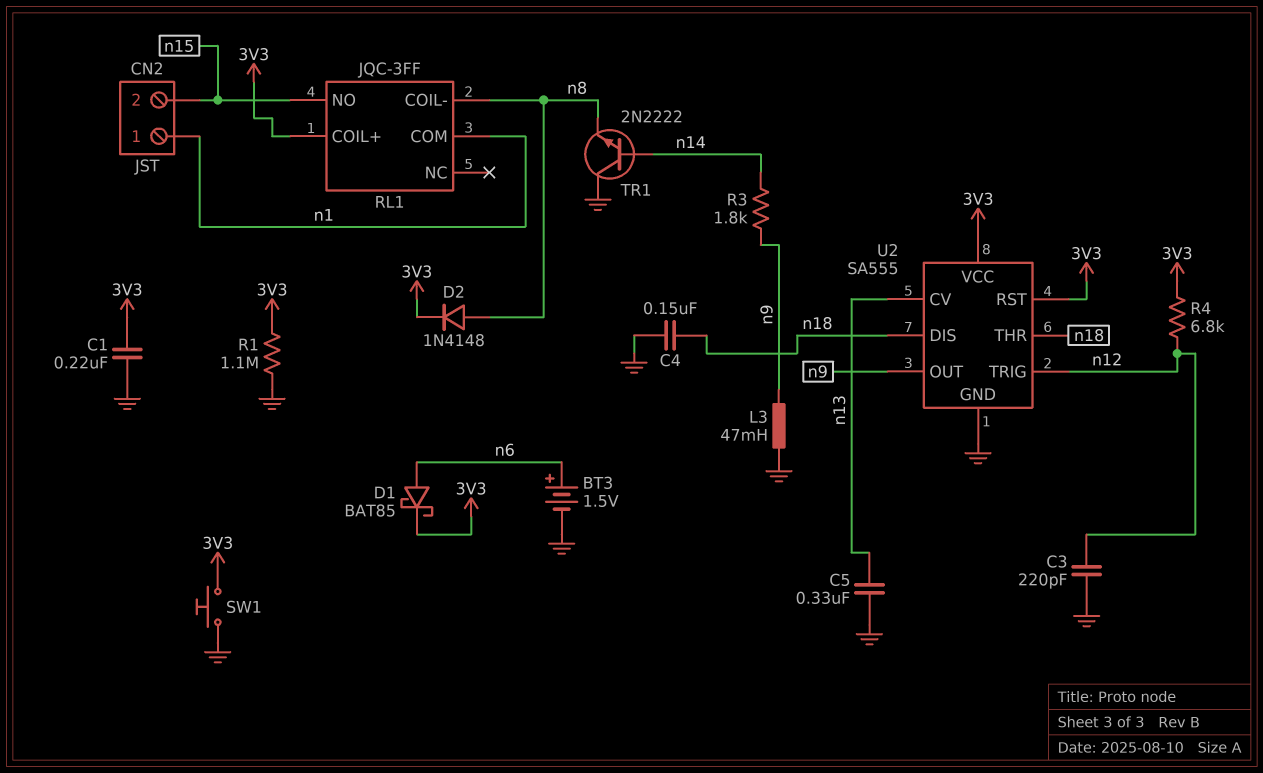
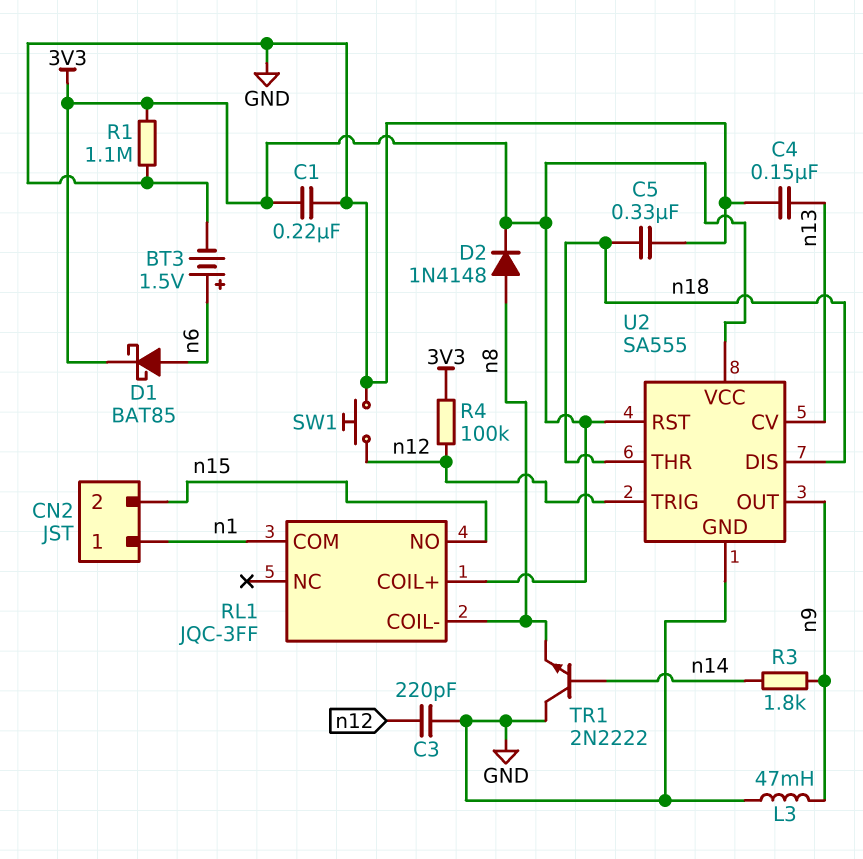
C4: 150nF (GND, n18) -> 150nF (GND, n13)
C5: 330nF (GND, n13) -> 330nF (GND, n18)
R4: 6.8k (3V3, n12) -> 100k (3V3, n12)
SW1: button (3V3, GND) -> button (GND, n12)

